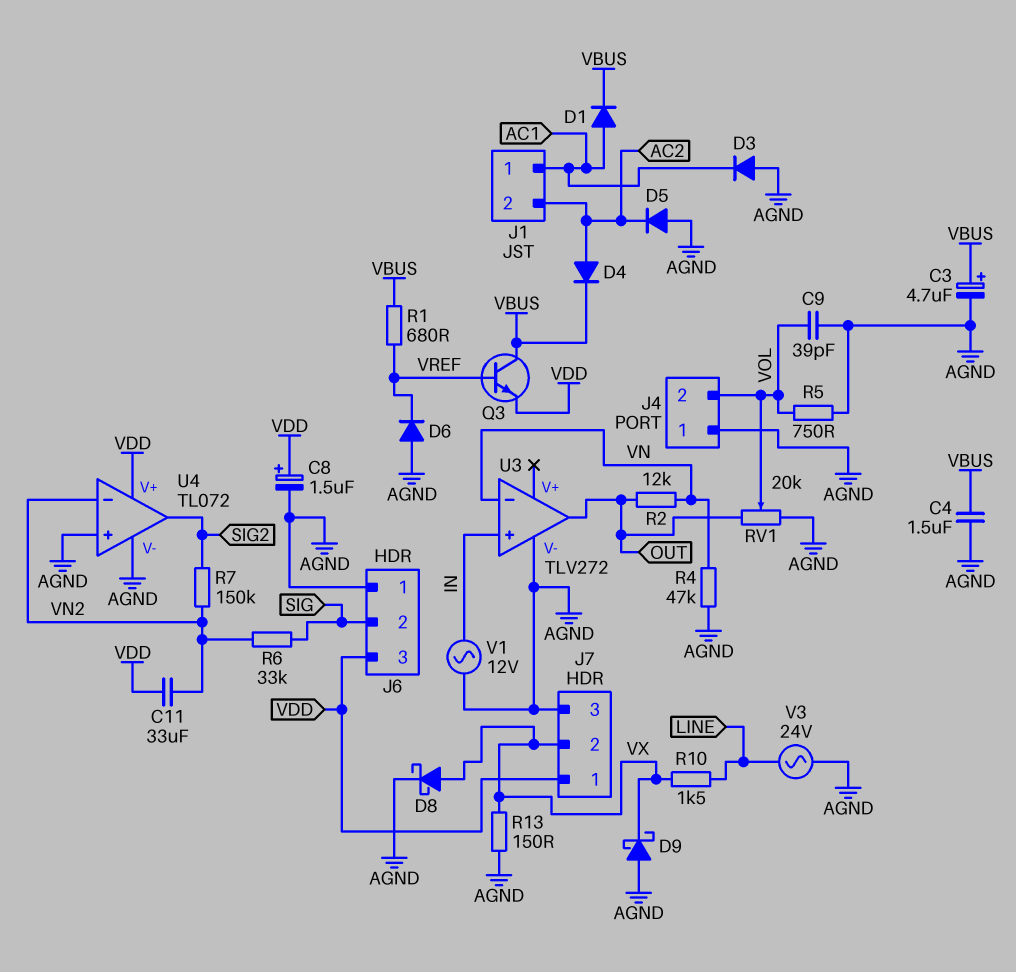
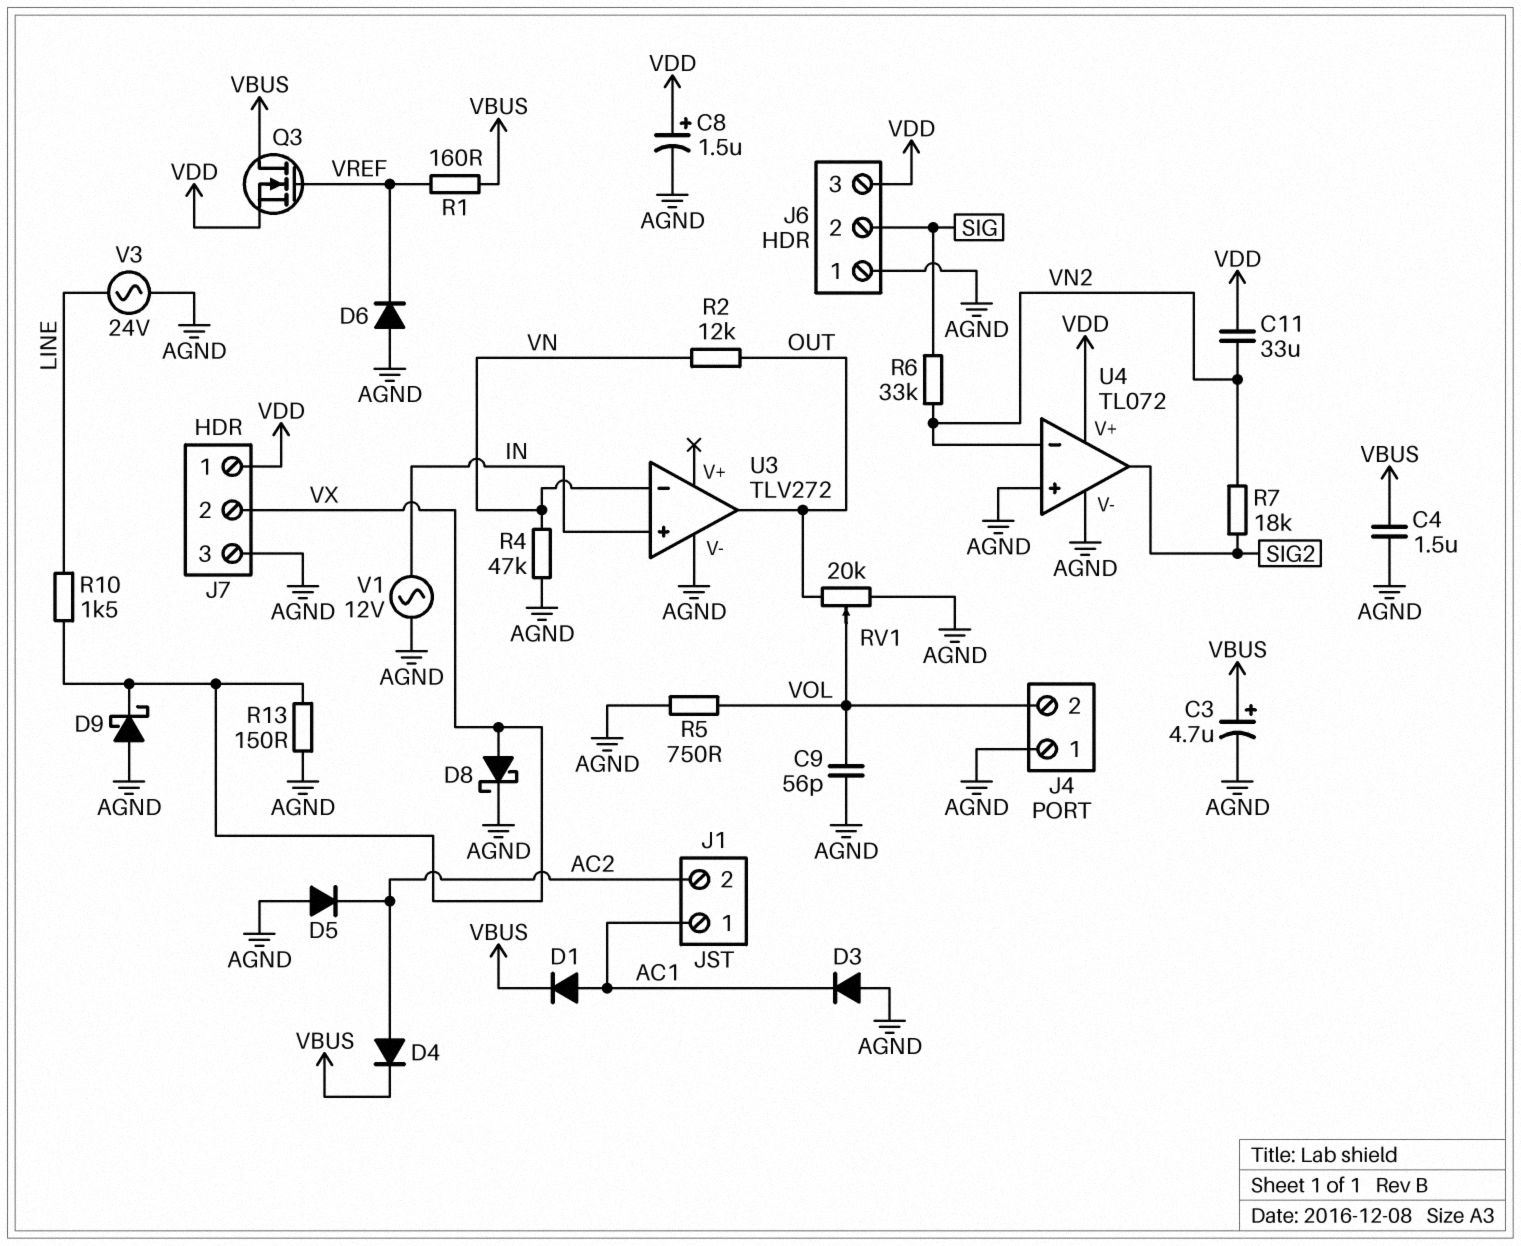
C9: 39pF (AGND, VOL) -> 56pF (AGND, VOL)
Q3: NPN (B VREF, C VBUS, E VDD) -> NMOS (G VREF, D VBUS, S VDD)
R1: 680 (VBUS, VREF) -> 160 (VBUS, VREF)
R7: 150k (SIG2, VN2) -> 18k (SIG2, VN2)

